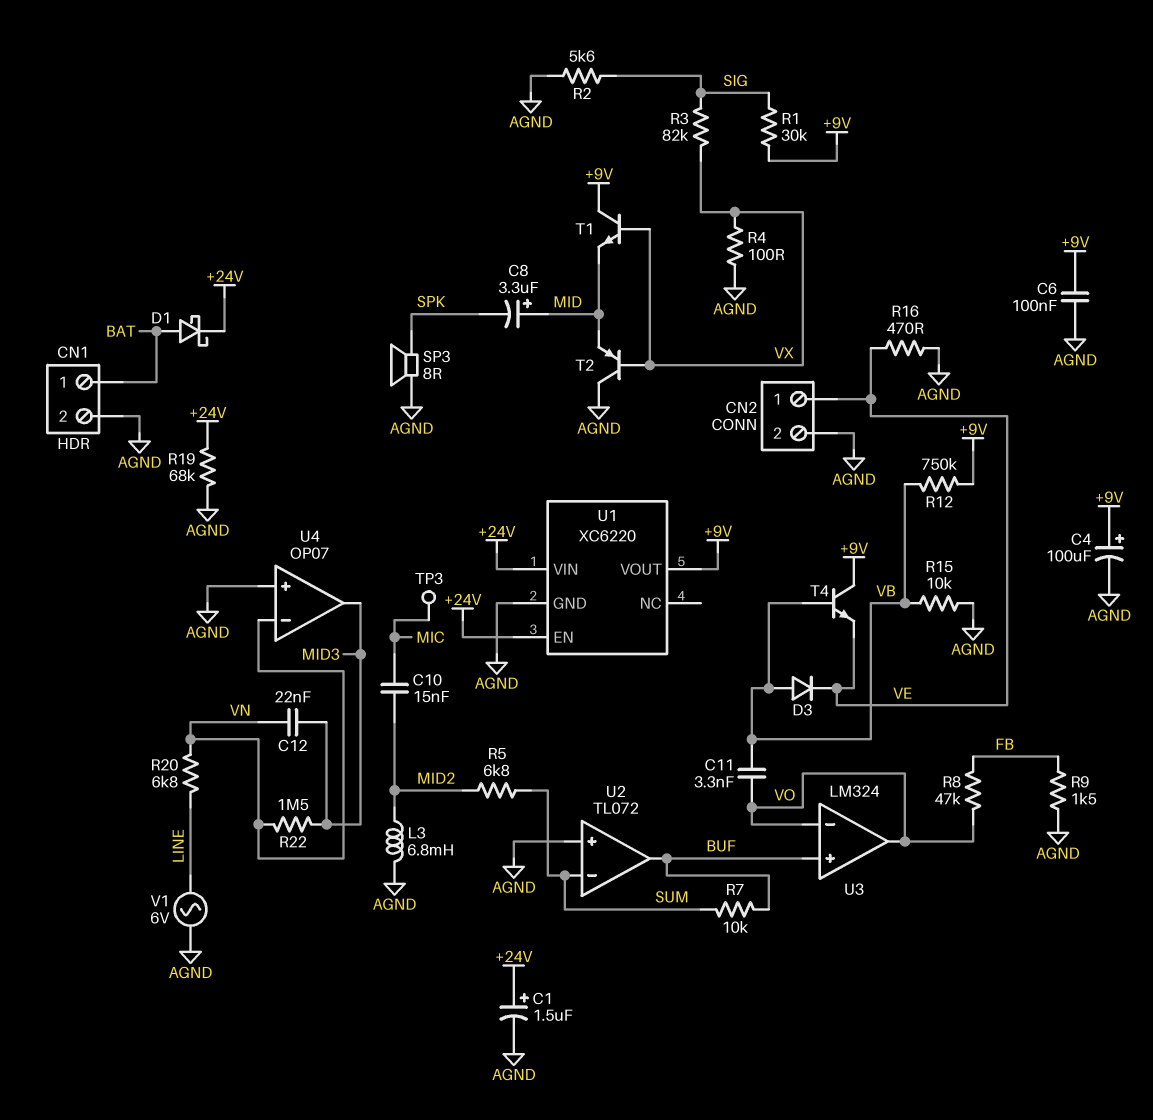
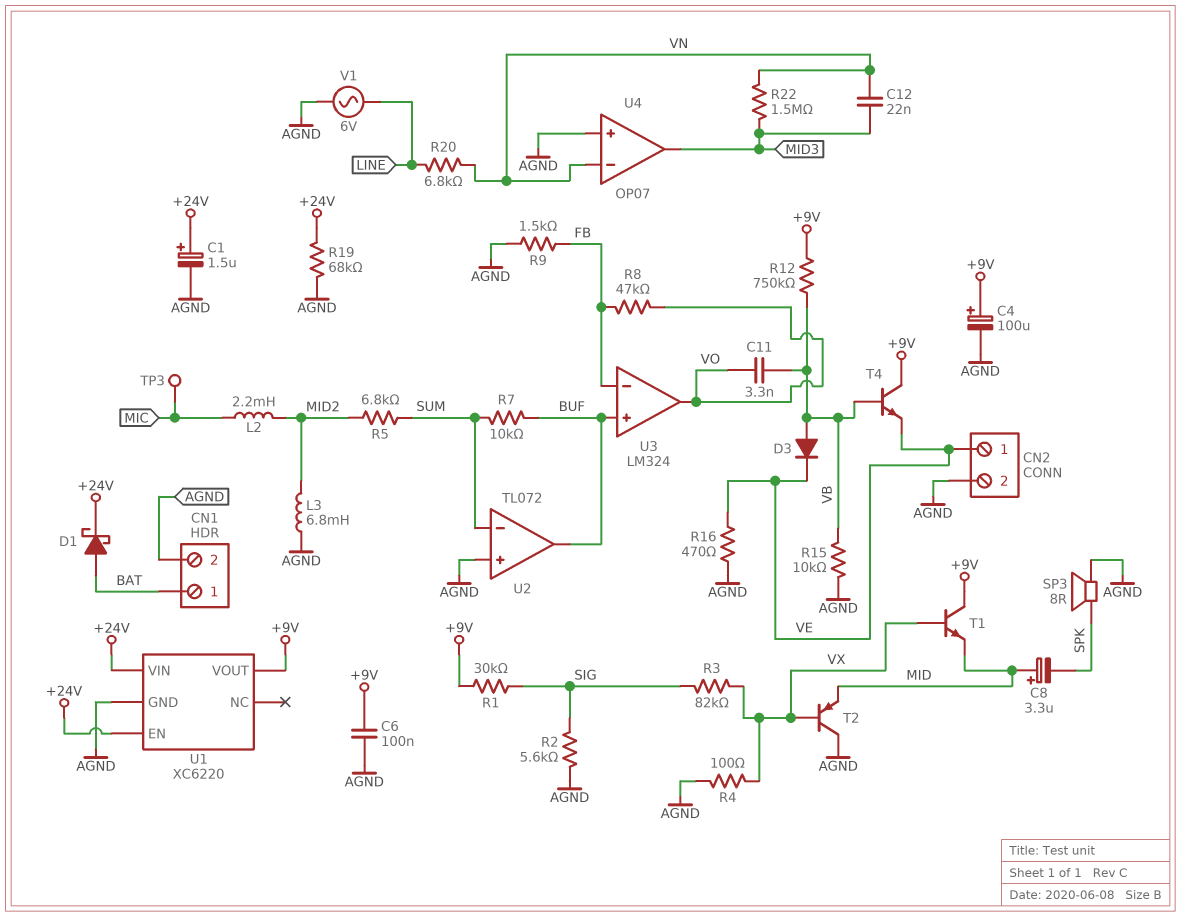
C10: 15nF (MIC, MID2) -> none
L2: none -> 2.2mH (MIC, MID2)
U3 pin in-: VO -> FB

